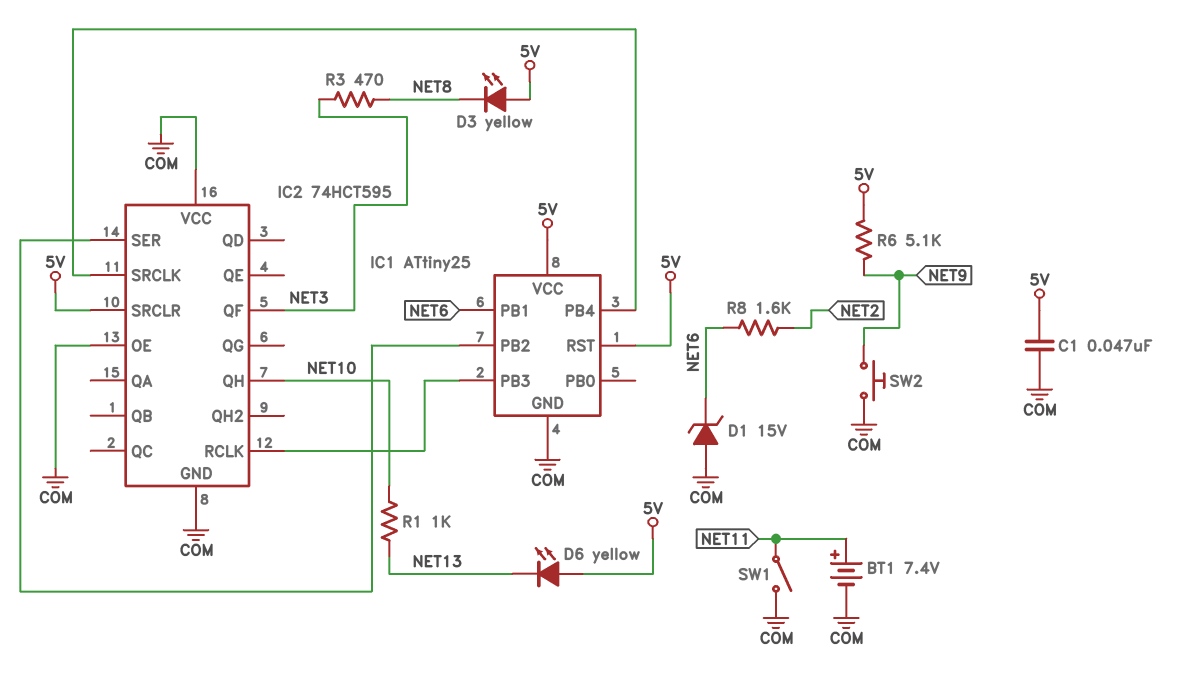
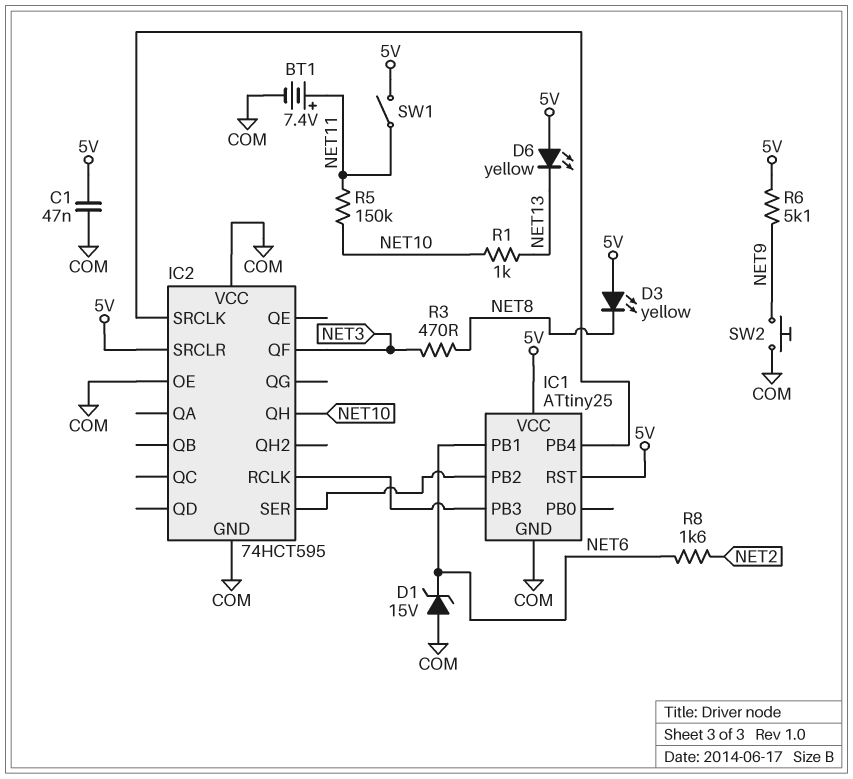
R5: none -> 150k (NET10, NET11)
SW1: switch (COM, NET11) -> switch (5V, NET11)

